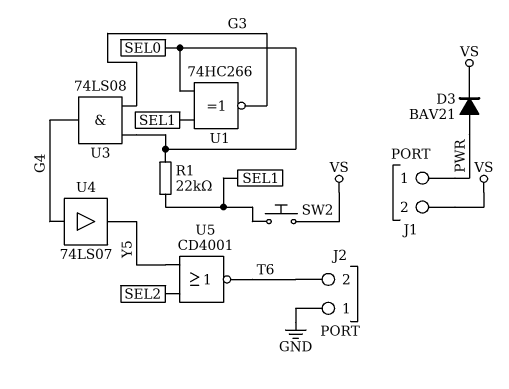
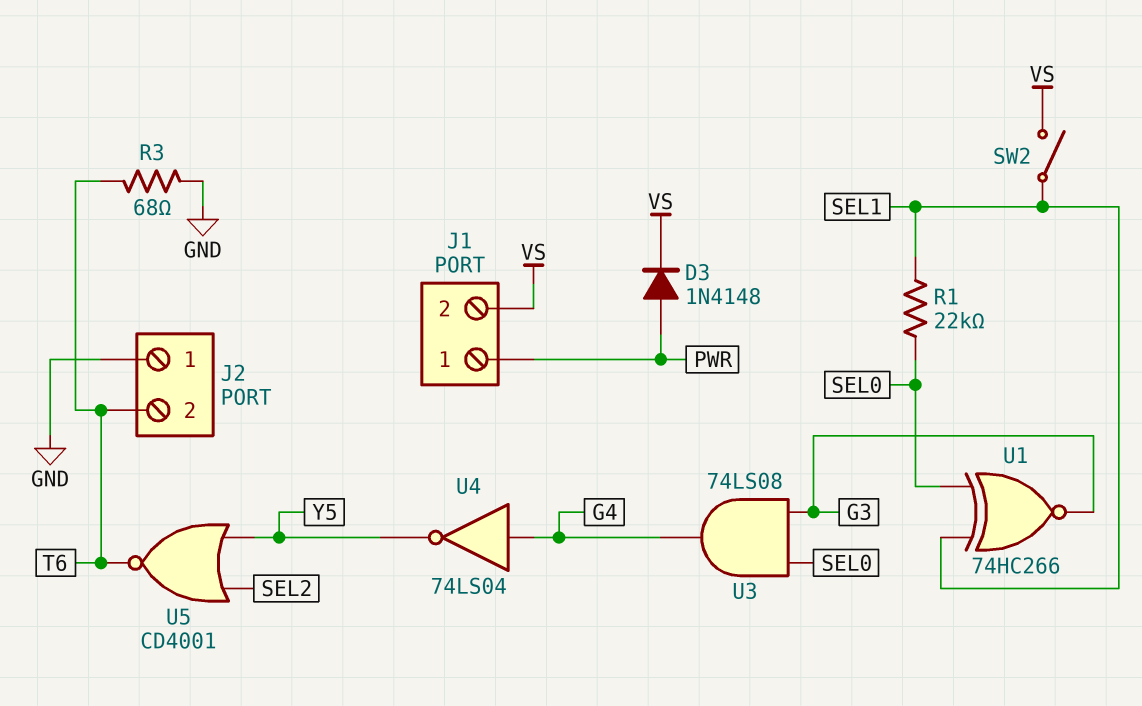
D3: diode BAV21 (A PWR, K VS) -> diode 1N4148 (A PWR, K VS)
R3: none -> 68 (GND, T6)
SW2: button (SEL1, VS) -> switch (SEL1, VS)
U4: buffer 74LS07 (in G4, out Y5) -> NOT 74LS04 (in G4, out Y5)

